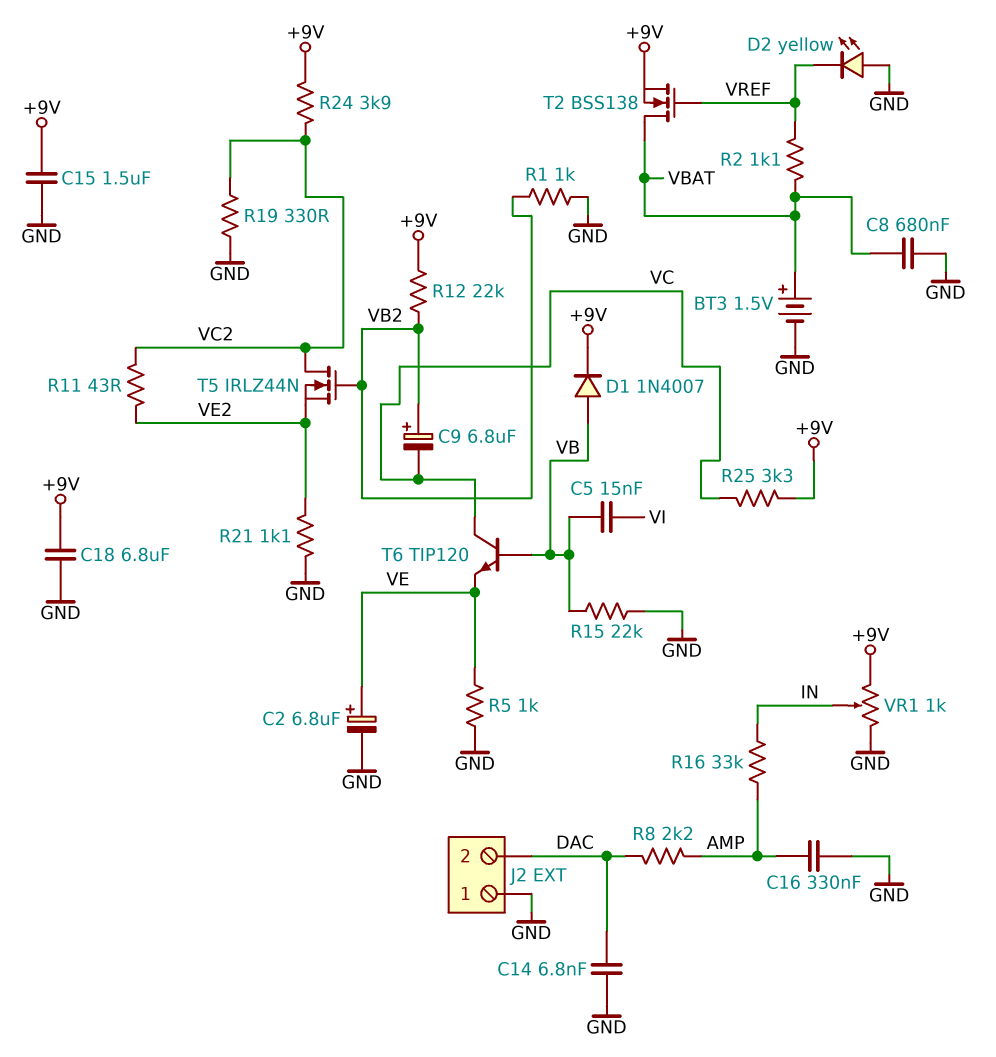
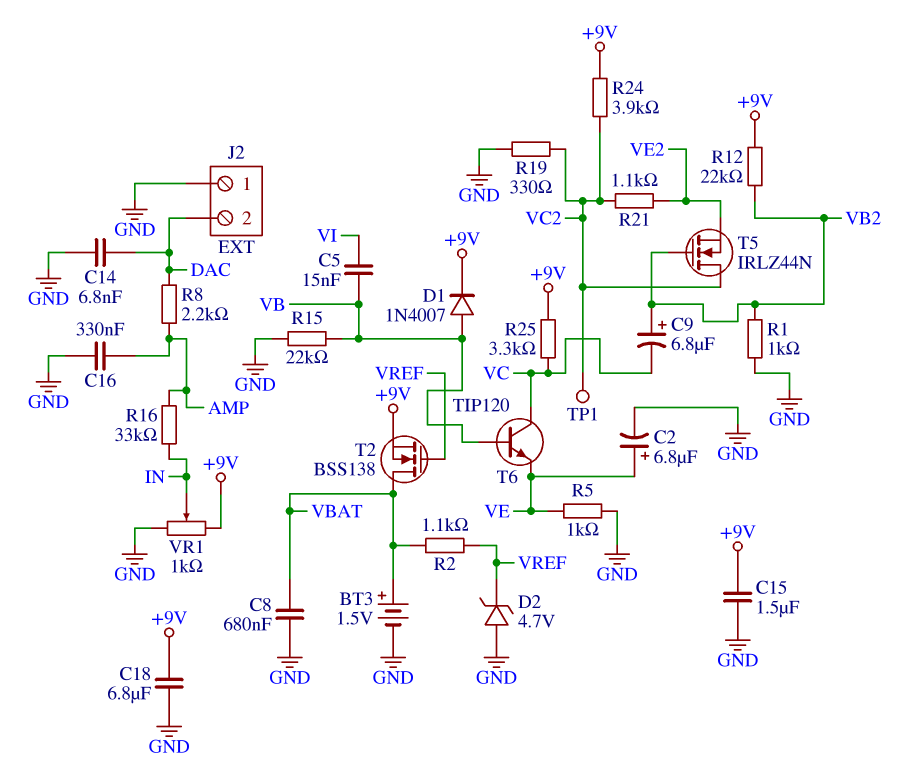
D2: LED yellow (A GND, K VREF) -> zener 4.7V (A GND, K VREF)
R11: 43 (VC2, VE2) -> none
R21: 1.1k (GND, VE2) -> 1.1k (VC2, VE2)
TP1: none -> test point (VC2)

